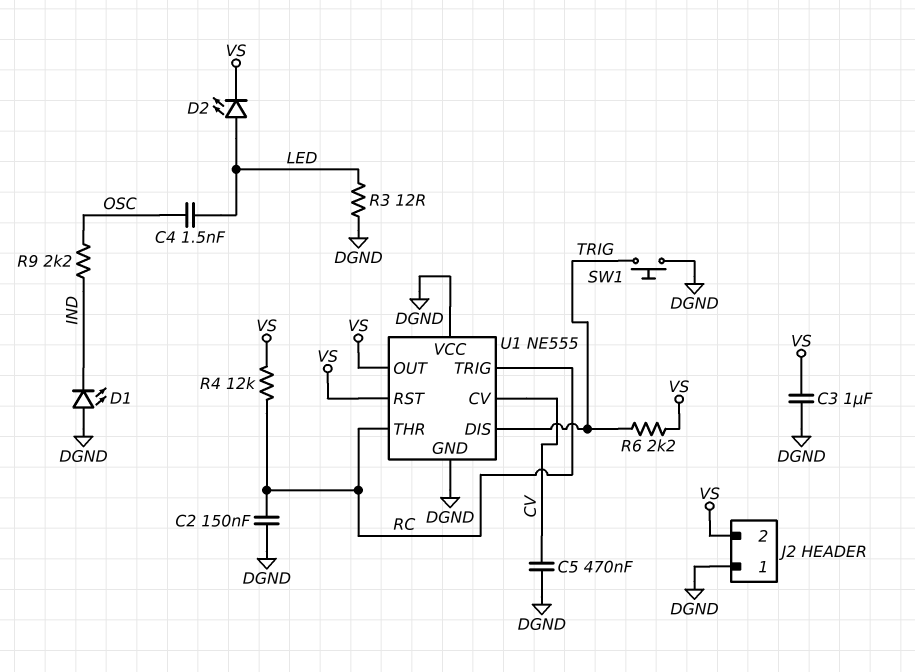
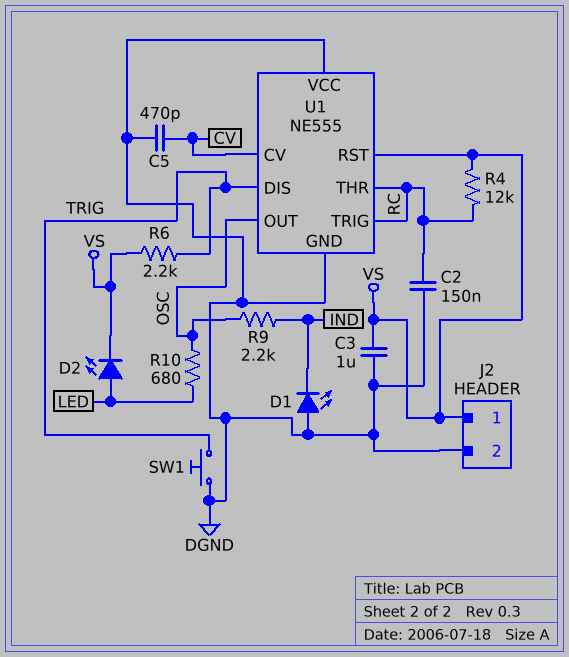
C4: 1.5nF (LED, OSC) -> none
C5: 470nF (CV, DGND) -> 470pF (CV, DGND)
J2 pin 1: DGND -> VS
J2 pin 2: VS -> DGND
R3: 12 (DGND, LED) -> none
R10: none -> 680 (LED, OSC)
U1 pin OUT: VS -> OSC

